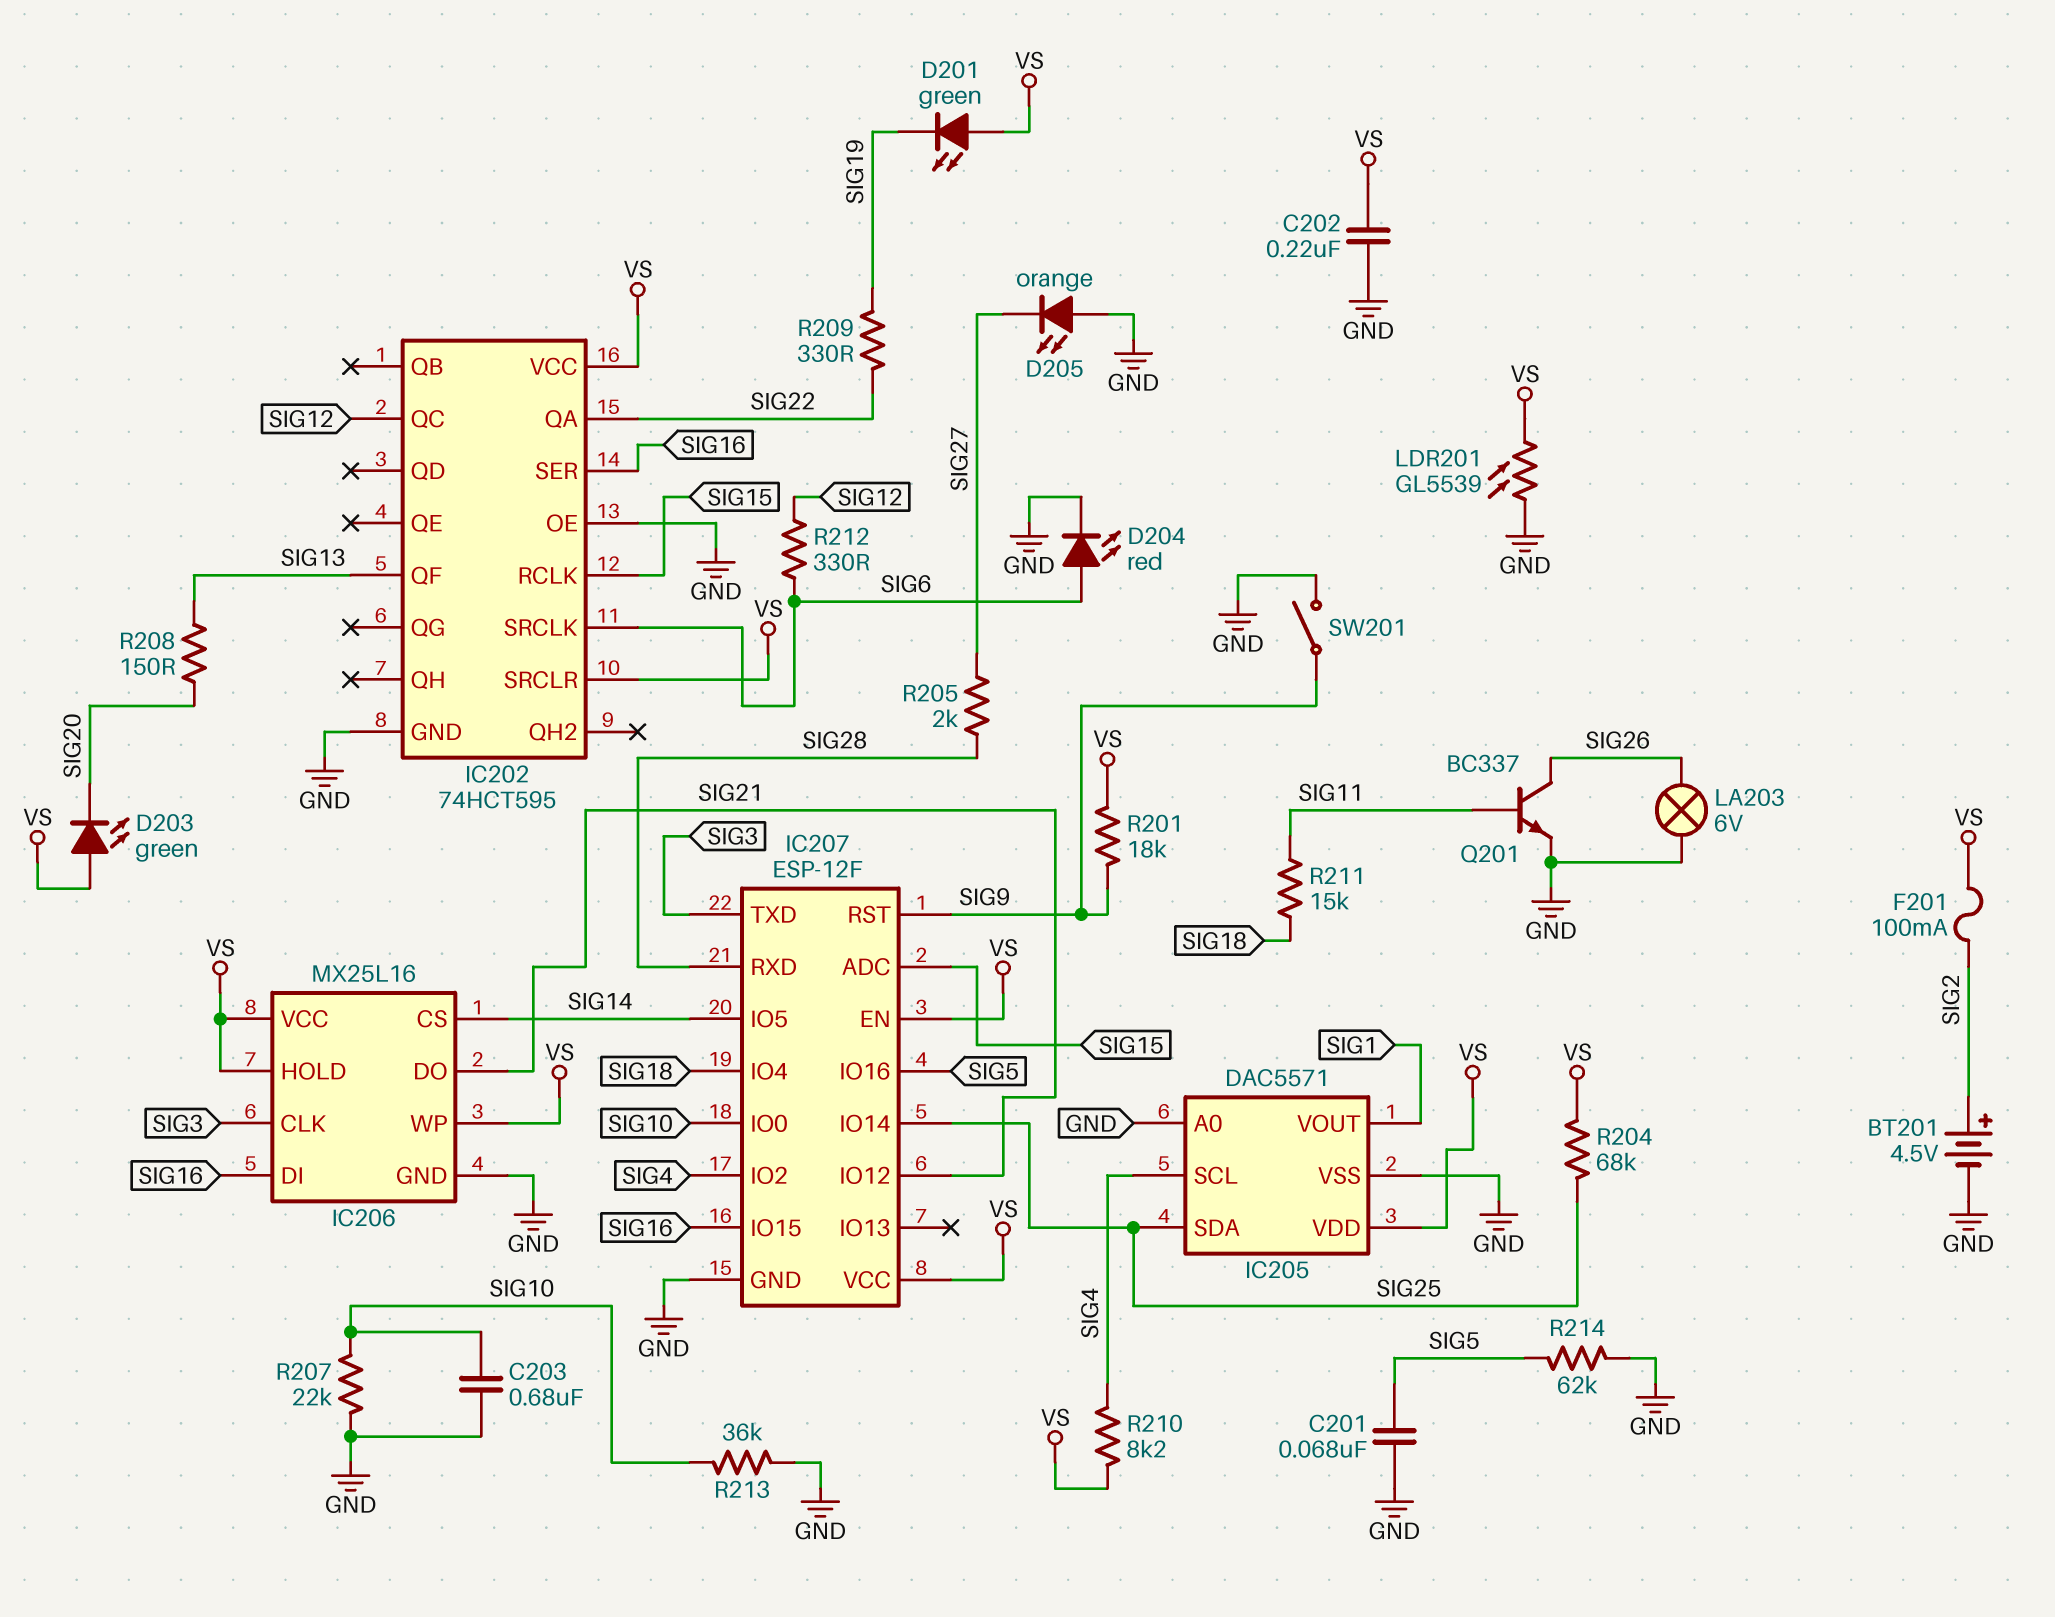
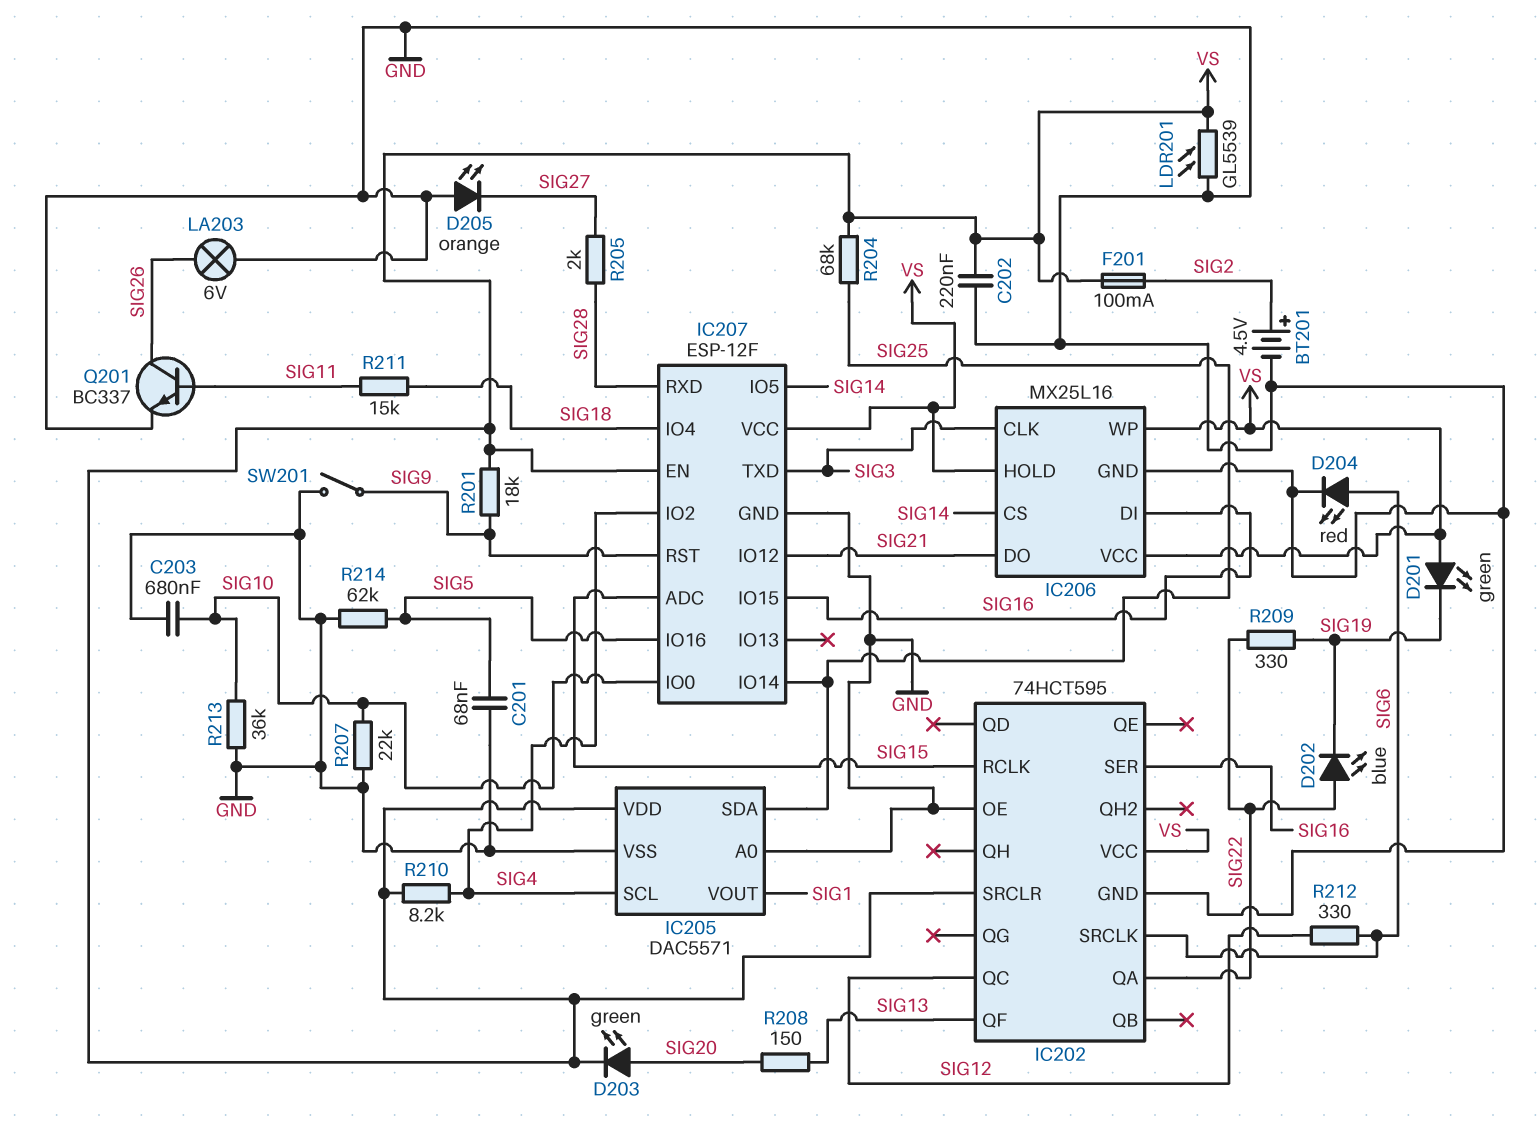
D202: none -> LED blue (A SIG22, K SIG19)
D203: LED green (A VS, K SIG20) -> LED green (A SIG20, K VS)

